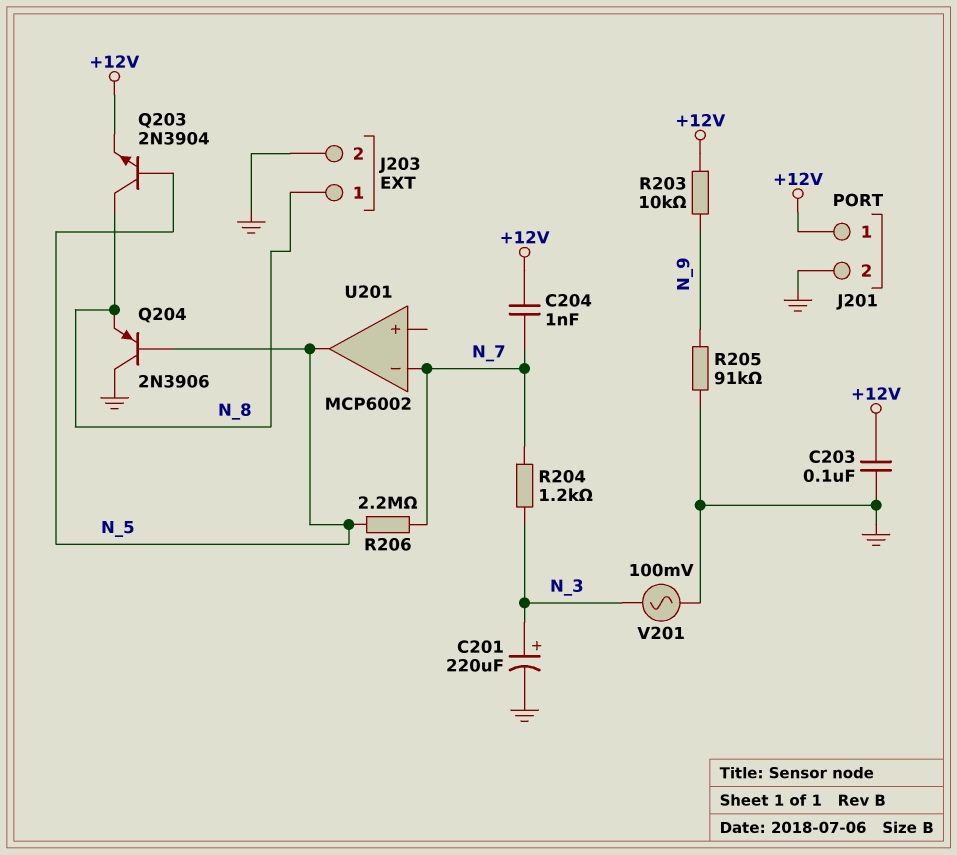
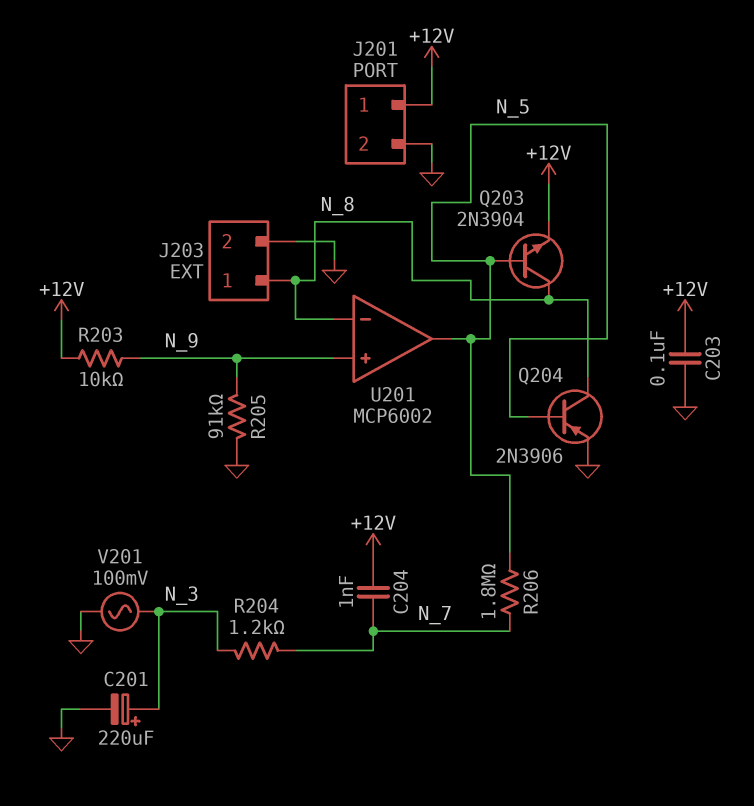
Q204: PNP 2N3906 (B N_5, C GND, E N_8) -> PNP 2N3906 (B N_5, C N_8, E GND)
R206: 2.2M (N_5, N_7) -> 1.8M (N_5, N_7)
U201 pin in+: none -> N_9
U201 pin in-: N_7 -> N_8

